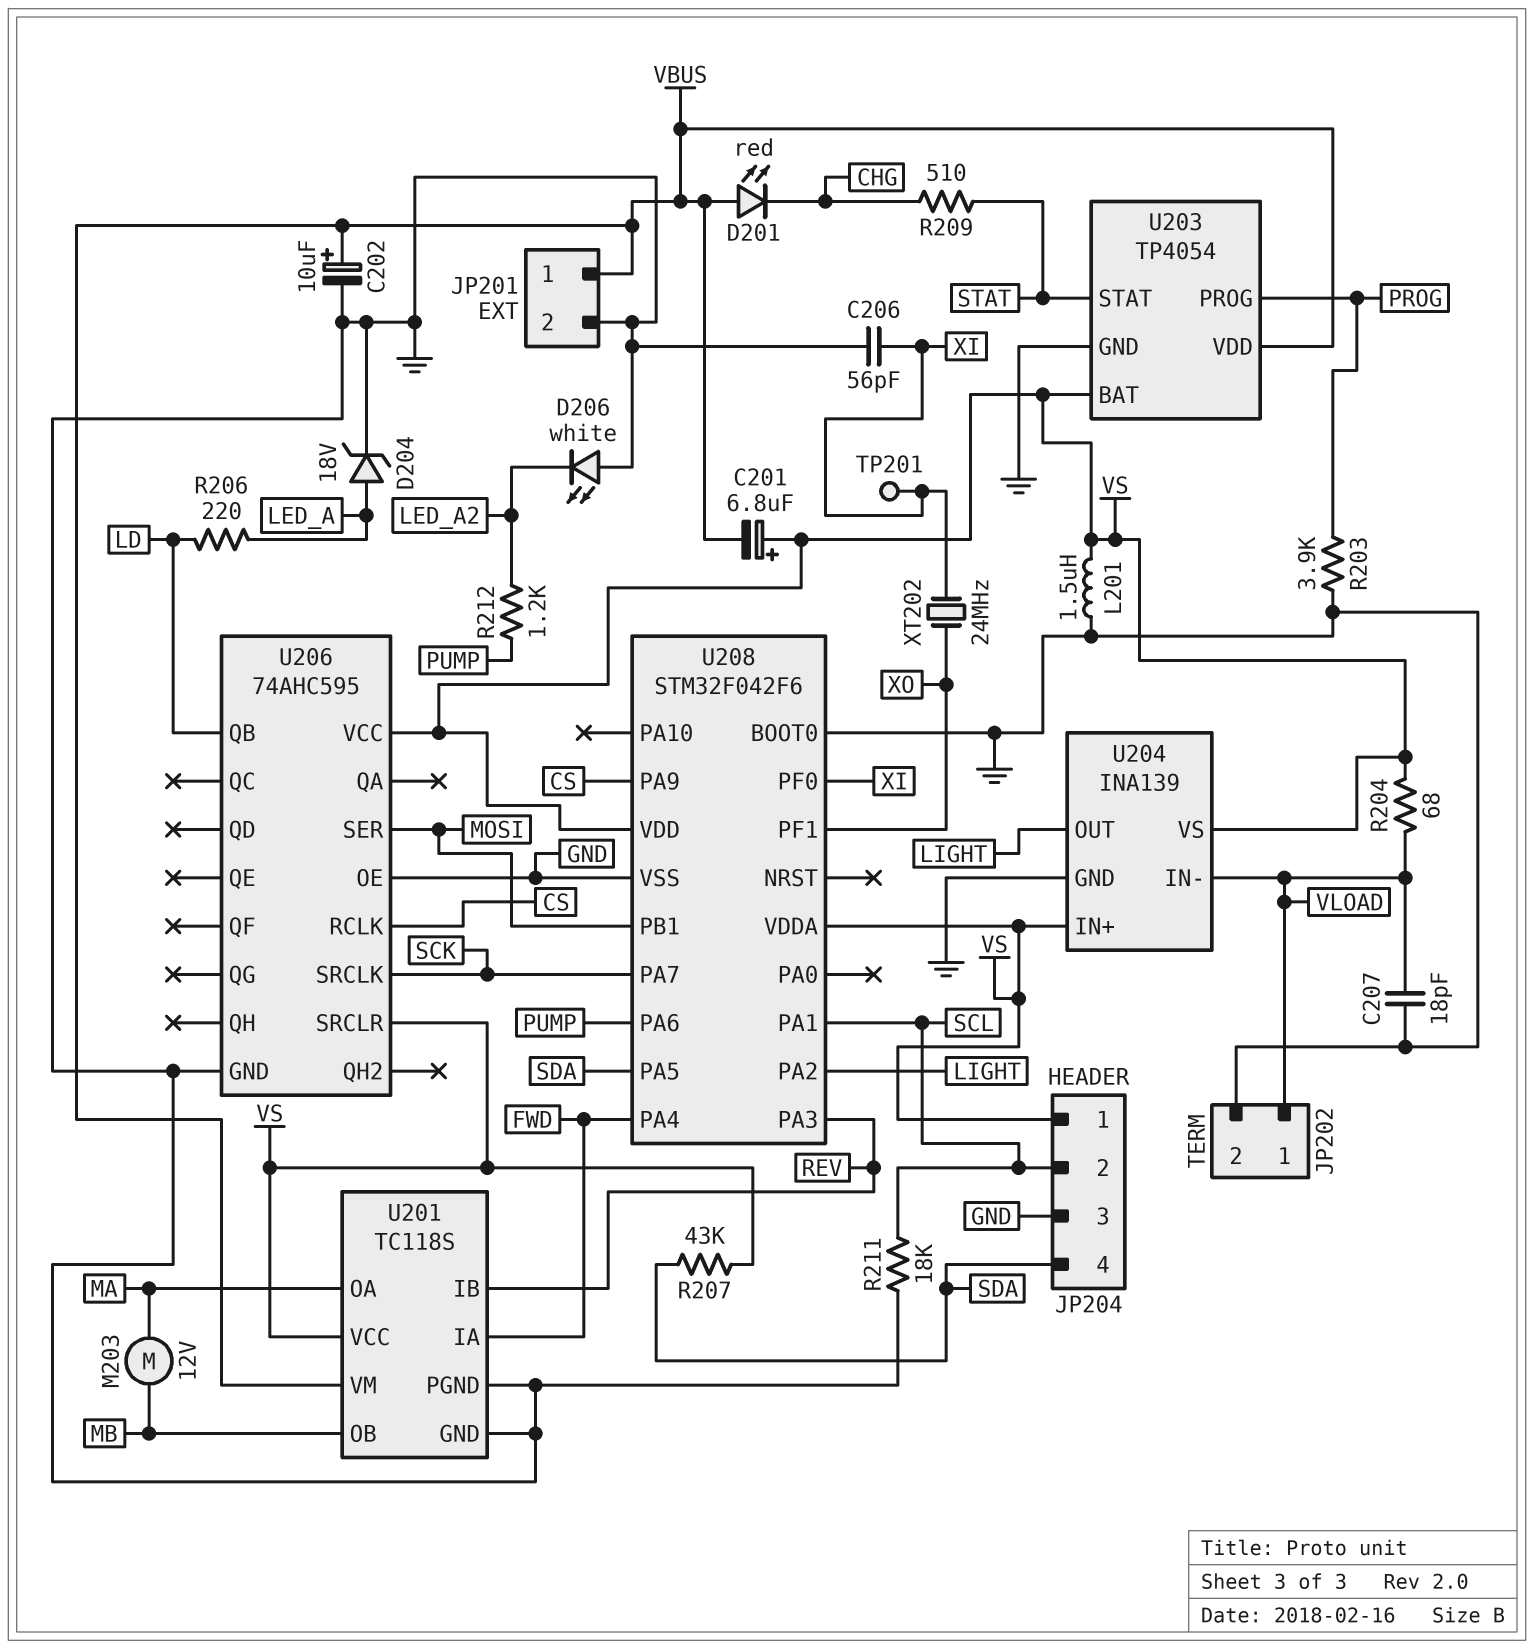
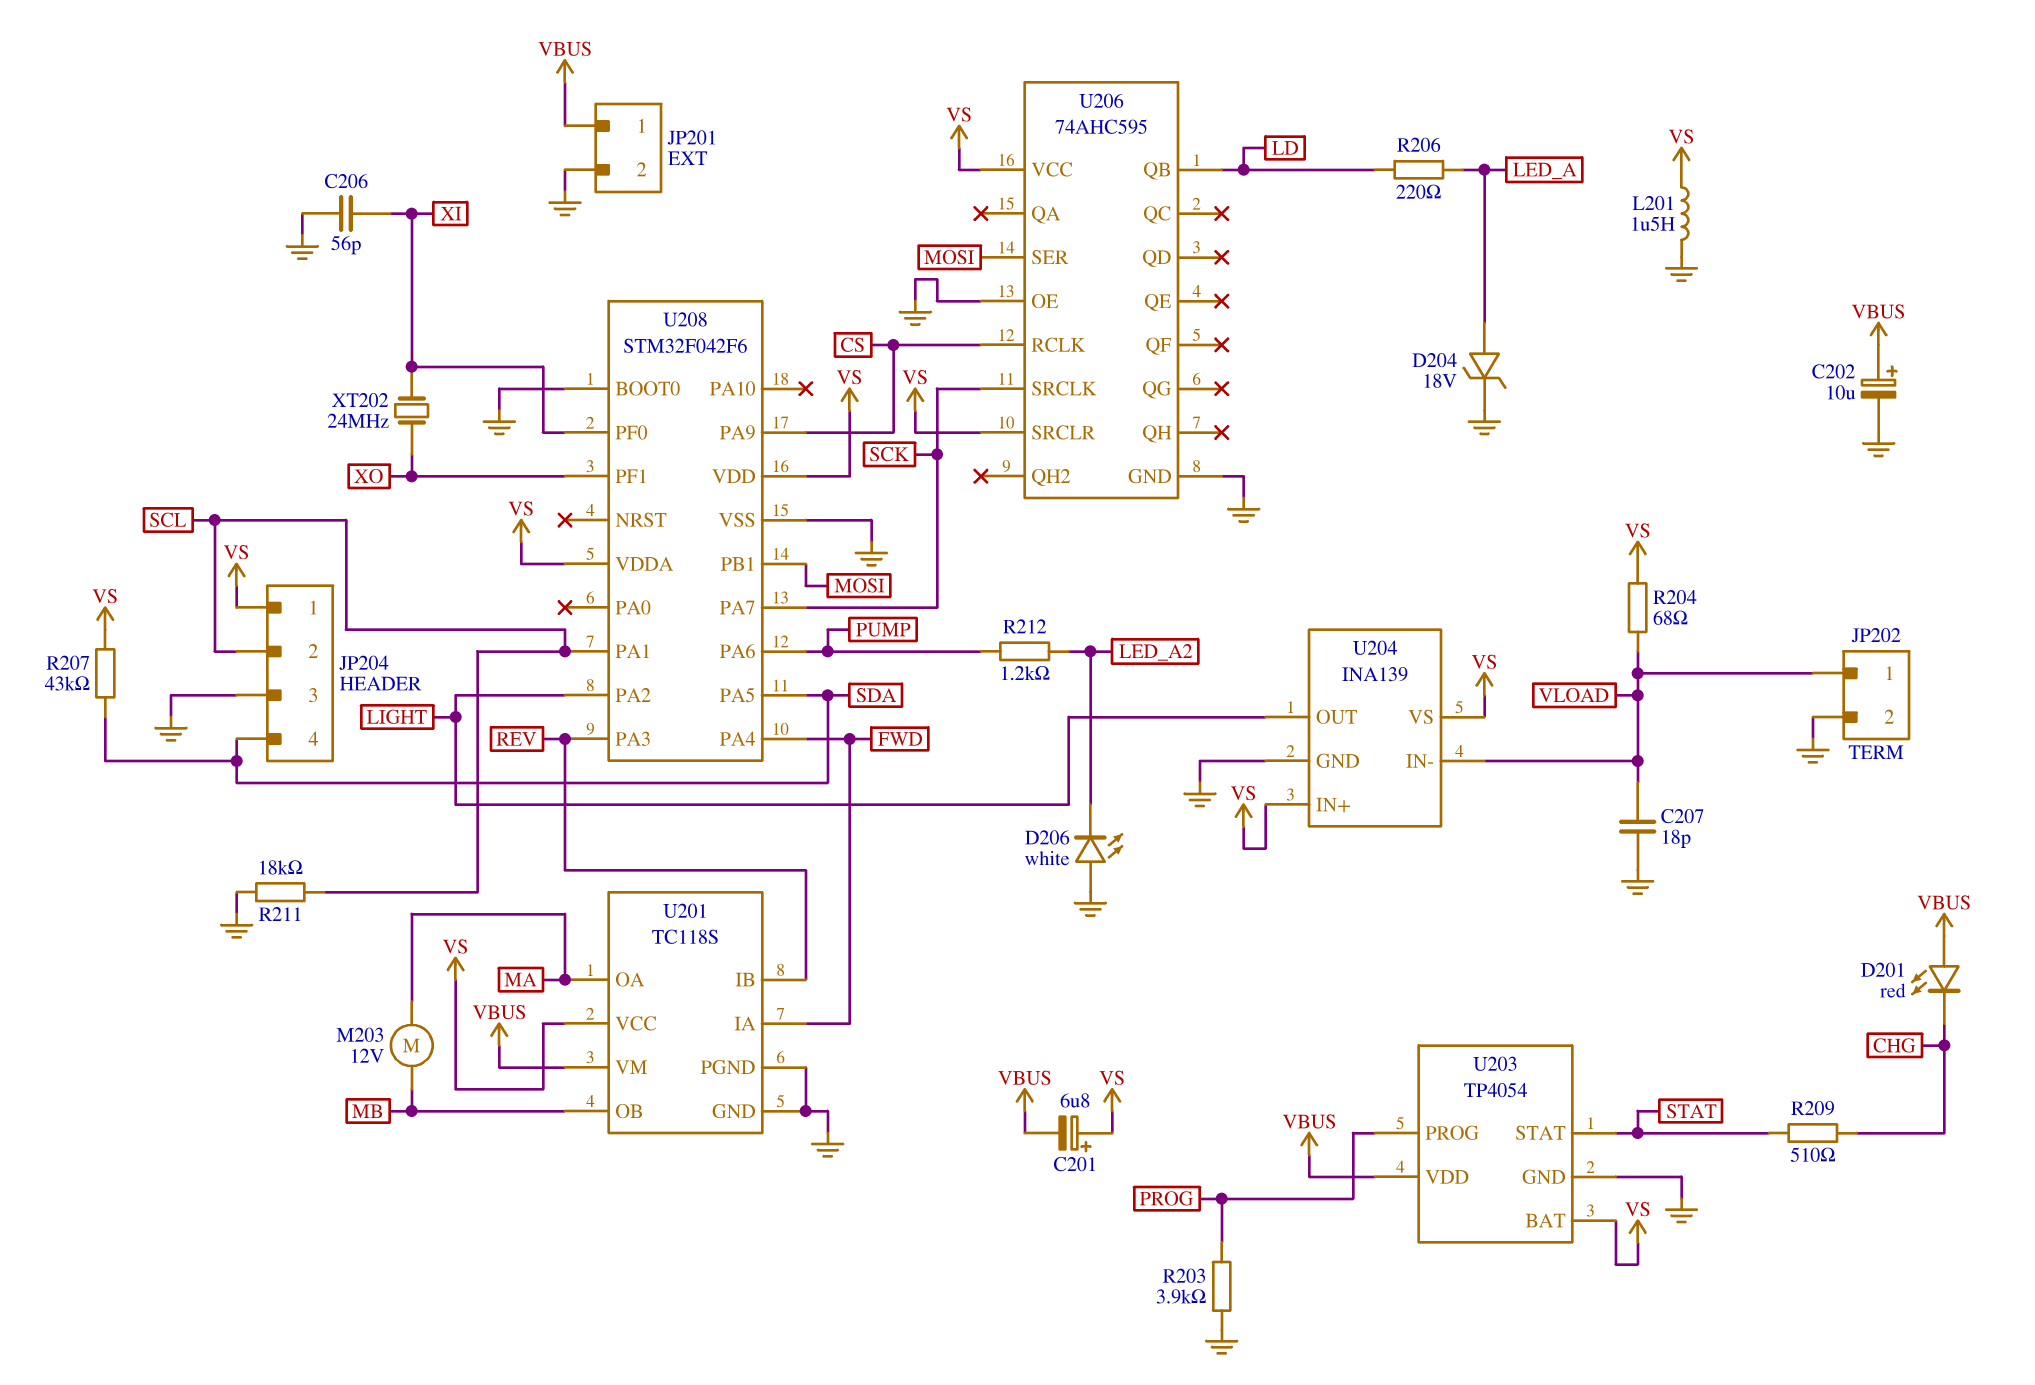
TP201: test point (XI) -> none

